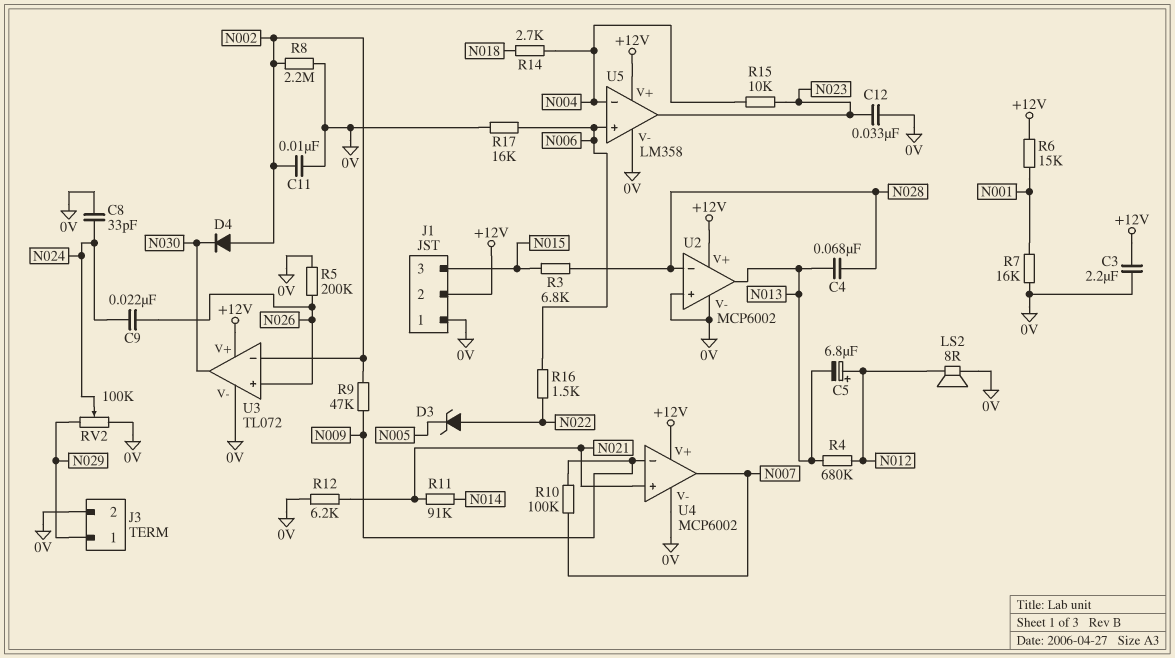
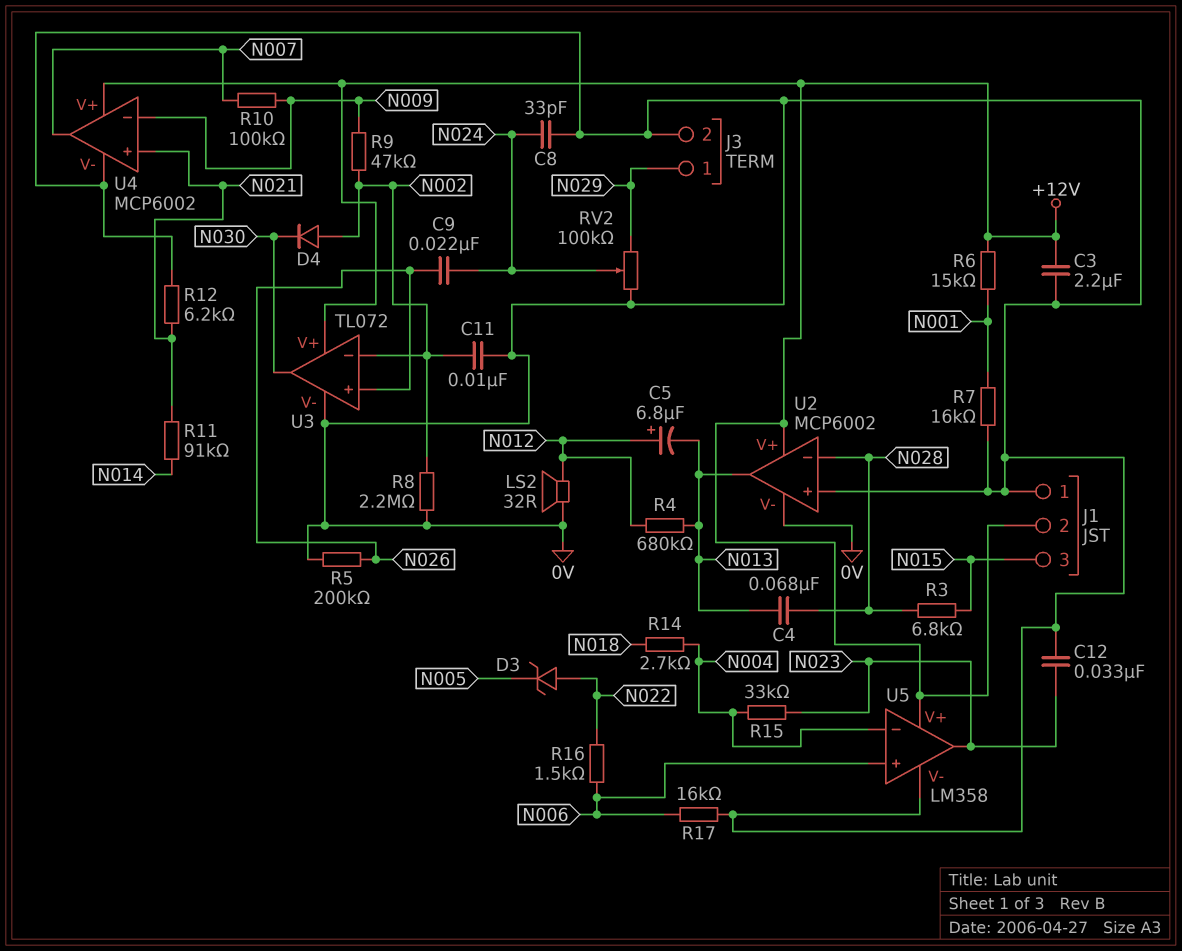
LS2: speaker 8R (0V, N012) -> speaker 32R (0V, N012)
R15: 10k (N004, N023) -> 33k (N004, N023)

